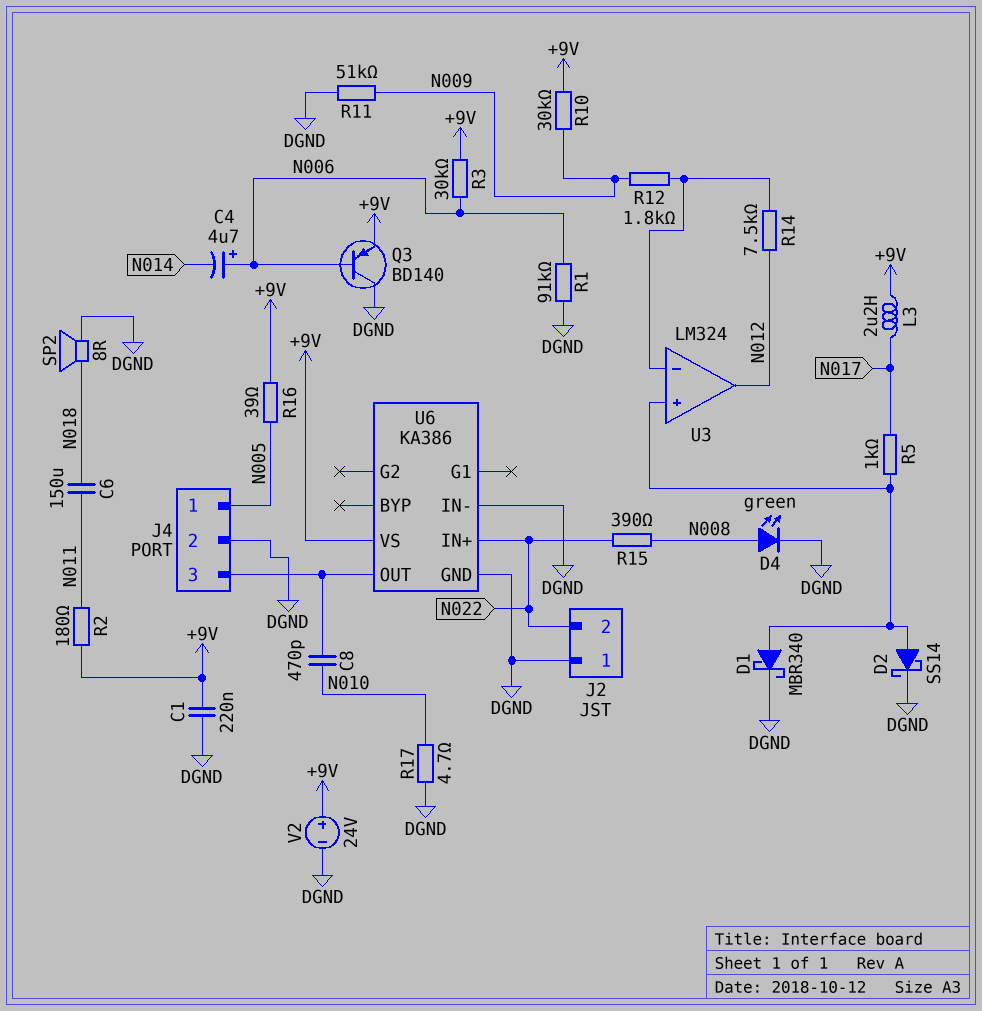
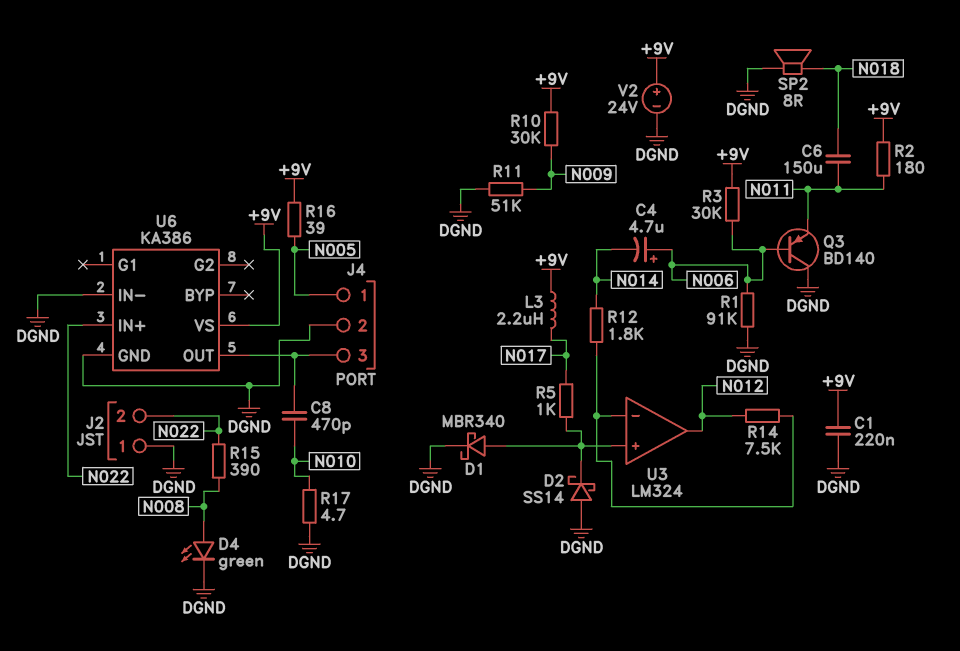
D2: schottky SS14 (A U3/in+, K DGND) -> schottky SS14 (A DGND, K U3/in+)
Q3: PNP BD140 (B N006, C DGND, E +9V) -> PNP BD140 (B N006, C DGND, E N011)
R12: 1.8k (N009, U3/in-) -> 1.8k (N014, U3/in-)

